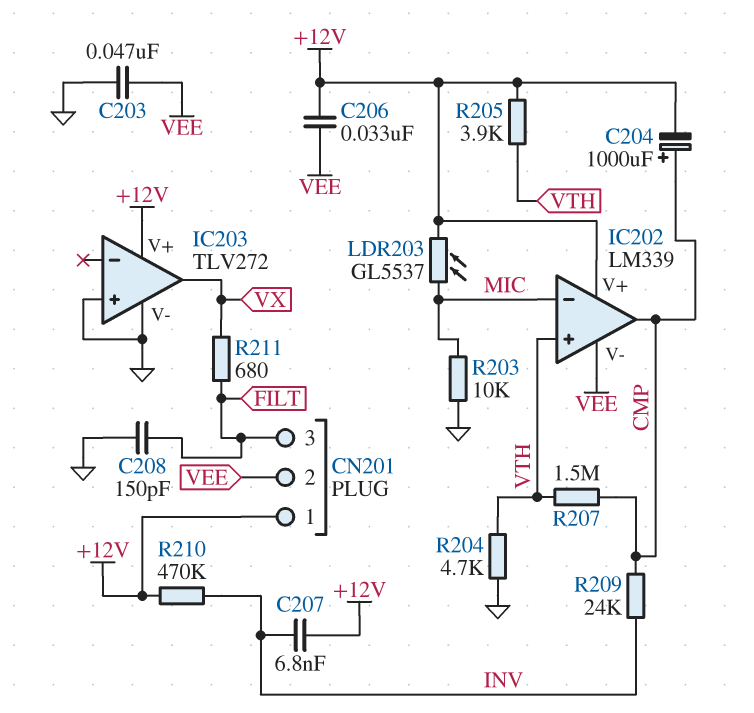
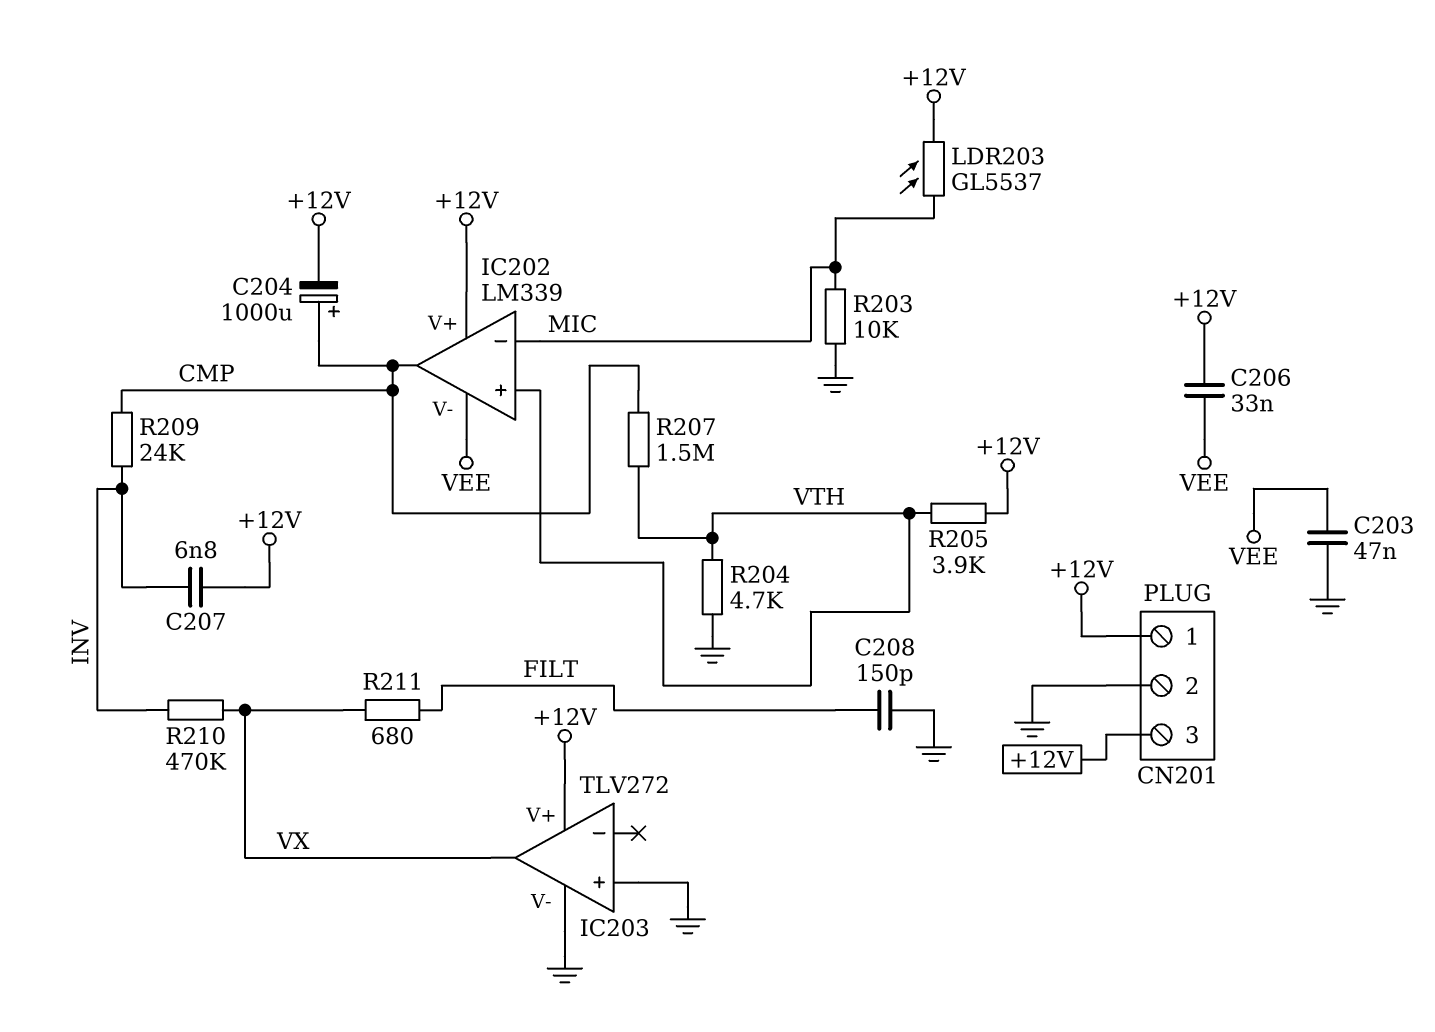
CN201 pin 2: VEE -> GND
CN201 pin 3: FILT -> +12V
R210: 470k (+12V, INV) -> 470k (INV, VX)

